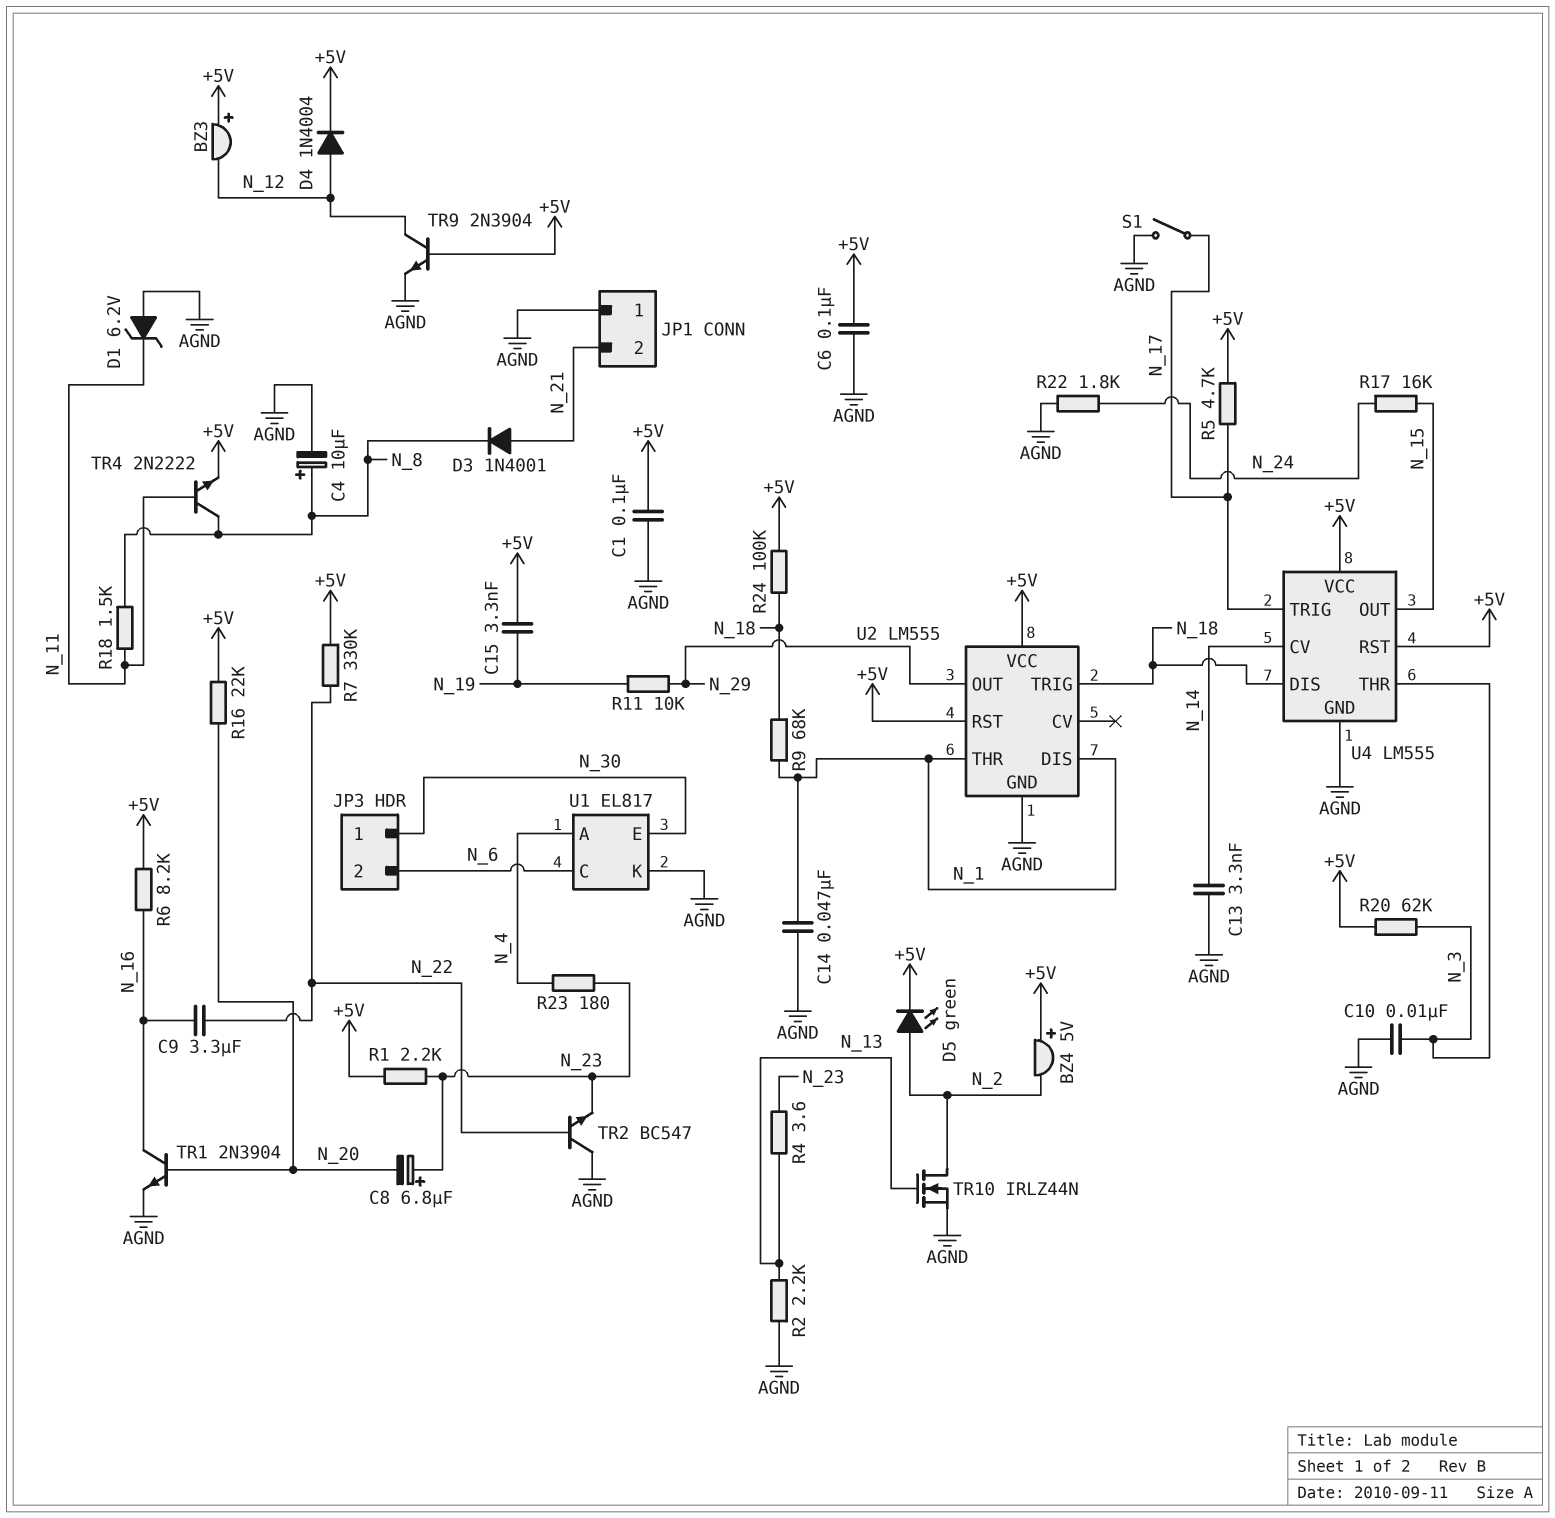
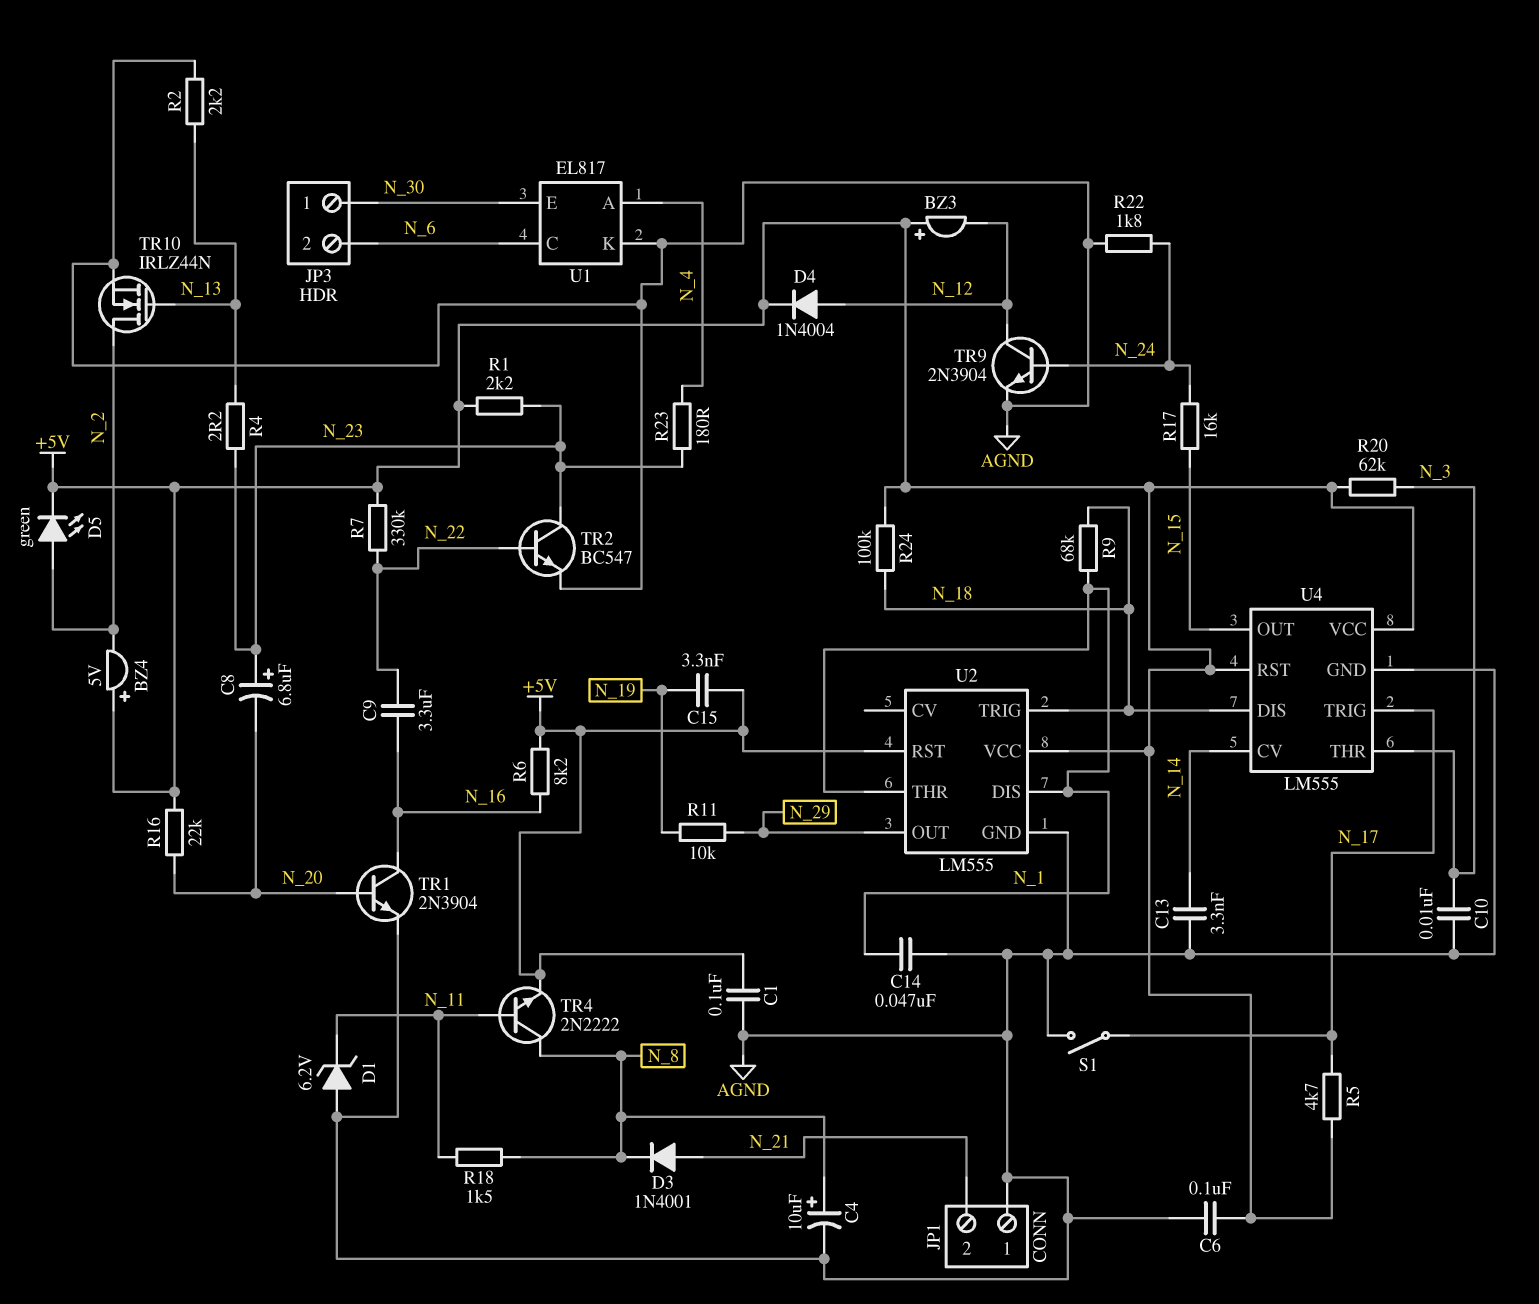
R4: 3.6 (N_13, N_23) -> 2.2 (N_13, N_23)
TR2: NPN BC547 (B N_22, C AGND, E N_23) -> NPN BC547 (B N_22, C N_23, E AGND)
TR9: NPN 2N3904 (B +5V, C N_12, E AGND) -> NPN 2N3904 (B N_24, C N_12, E AGND)

